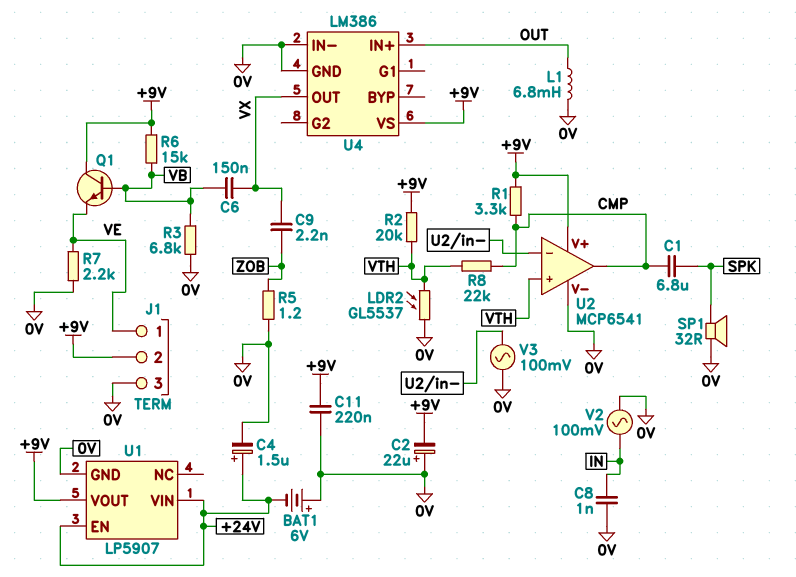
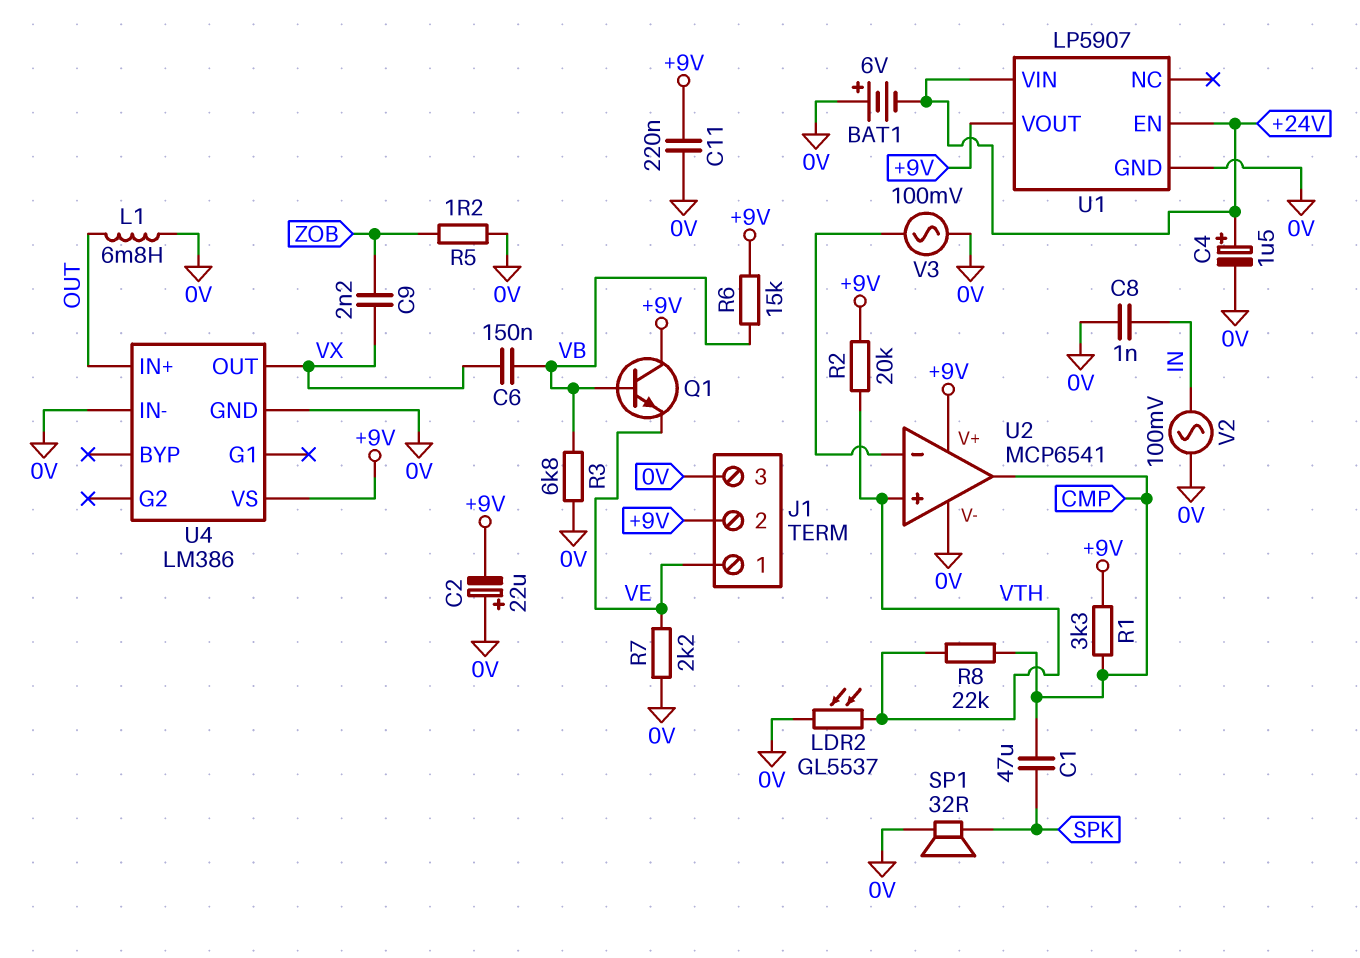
C1: 6.8uF (CMP, SPK) -> 47uF (CMP, SPK)

